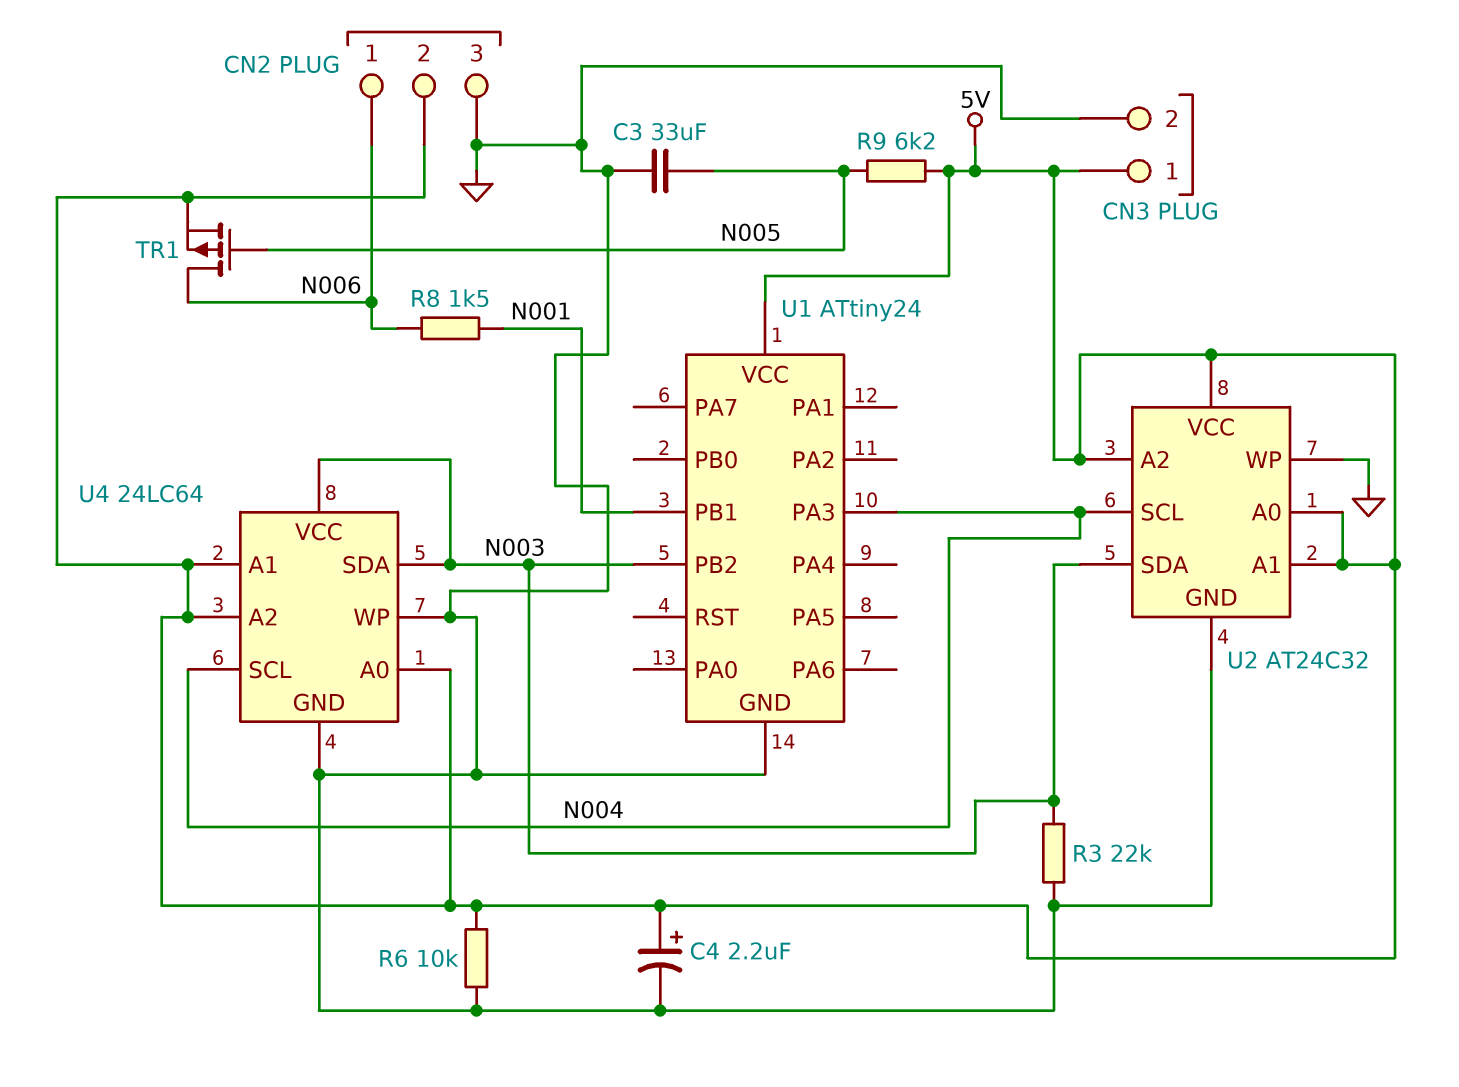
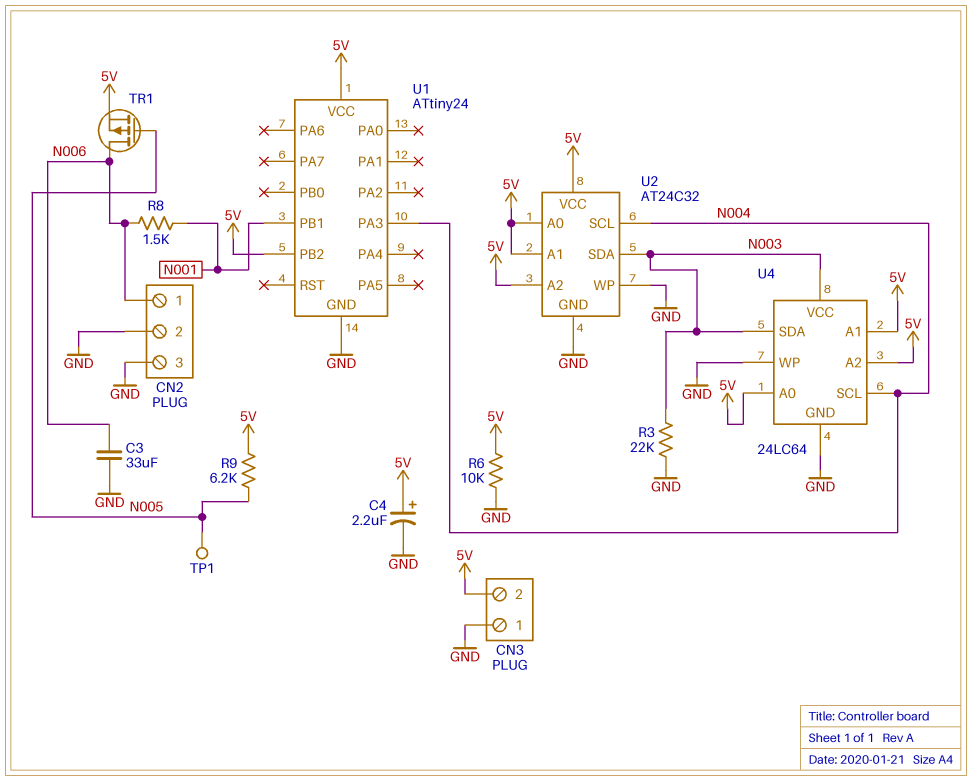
C3: 33uF (GND, N005) -> 33uF (GND, N006)
CN2 pin 2: 5V -> GND
CN3 pin 1: 5V -> GND
CN3 pin 2: GND -> 5V
TP1: none -> test point (N005)
U1 pin PB2: N003 -> 5V

